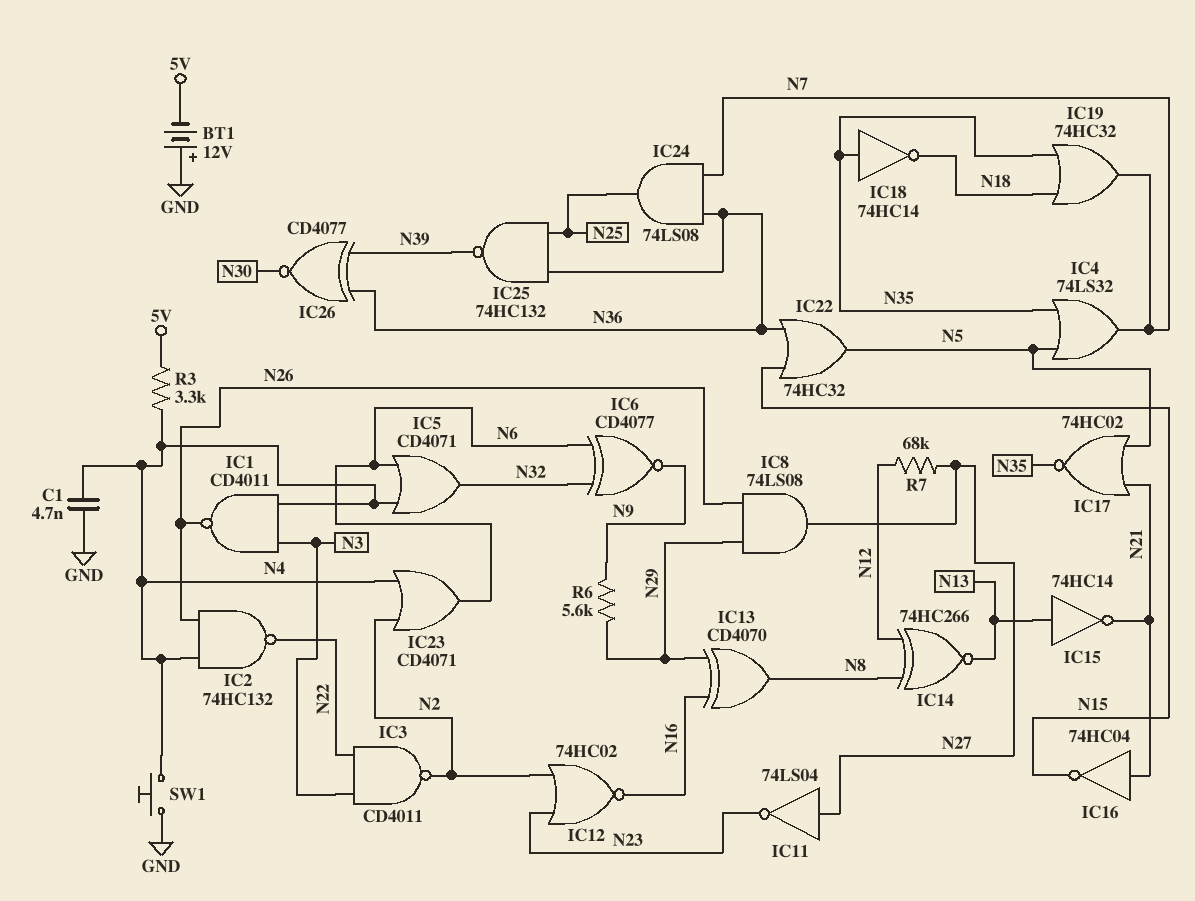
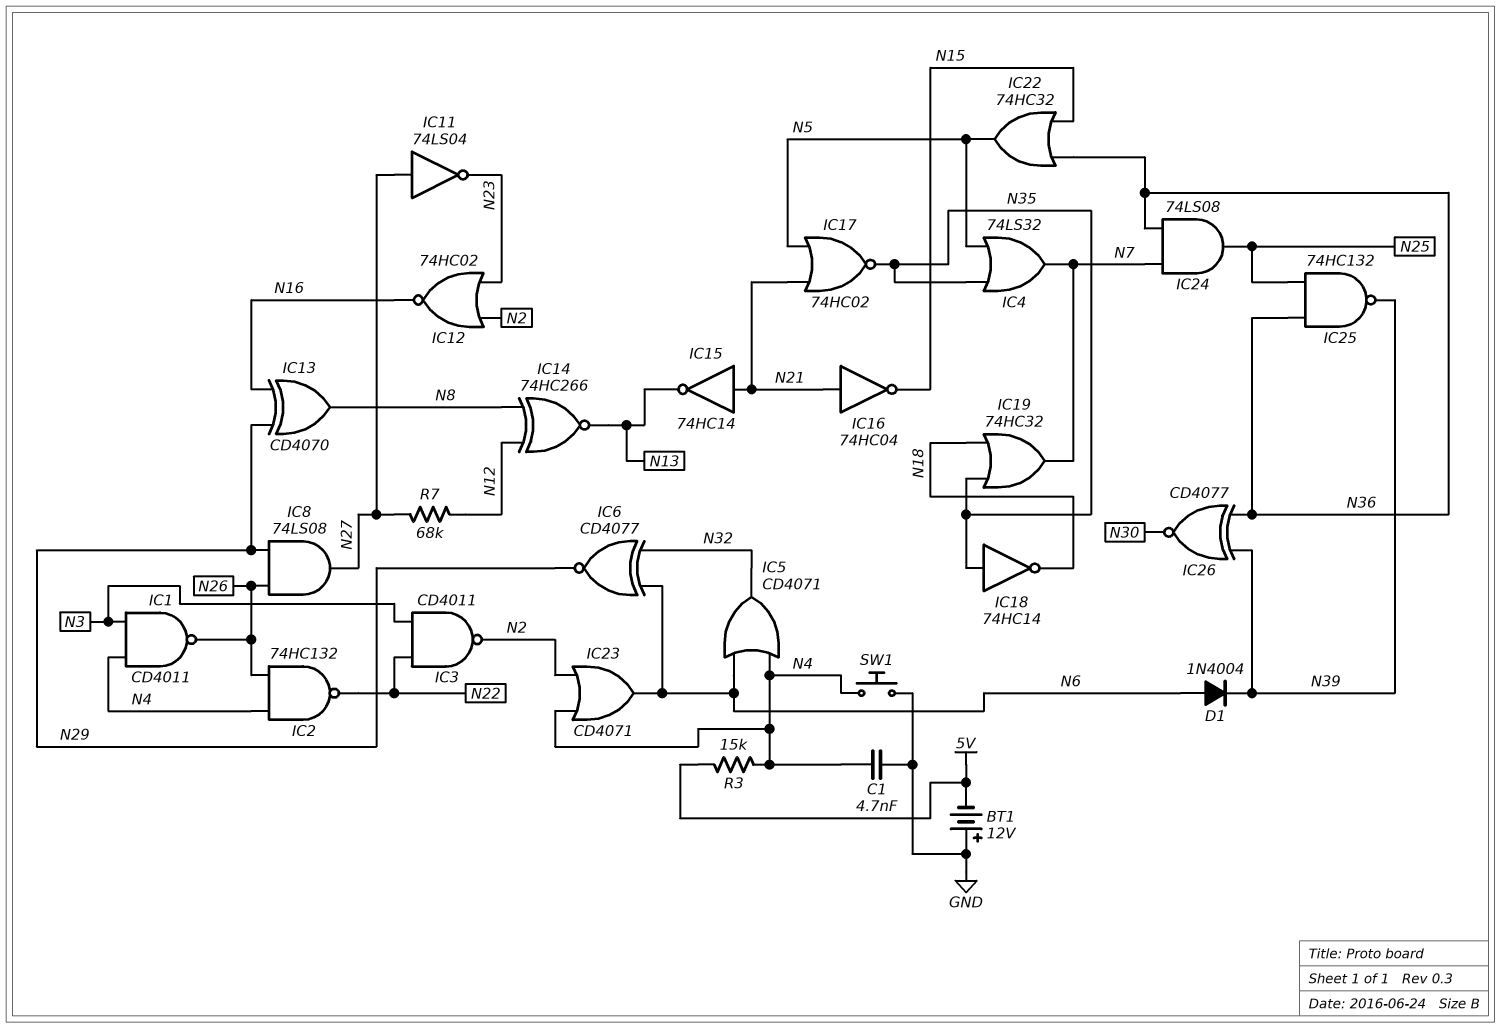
D1: none -> diode 1N4004 (A N6, K N39)
IC6: XNOR CD4077 (in N6, in N32, out N9) -> XNOR CD4077 (in N6, in N32, out N29)
IC15: NOT 74HC14 (in N13, out N21) -> NOT 74HC14 (in N21, out N13)
R3: 3.3k (5V, N4) -> 15k (5V, N4)
R6: 5.6k (N9, N29) -> none

